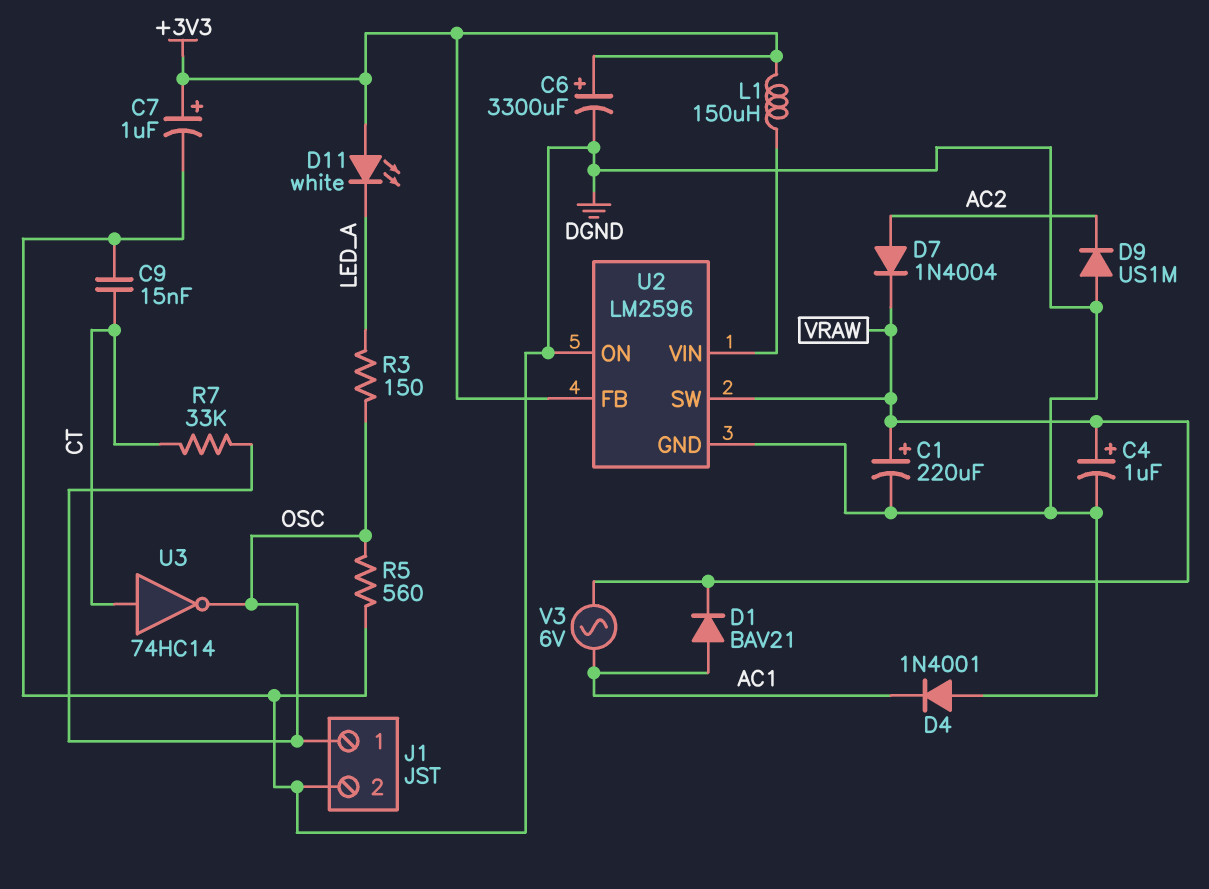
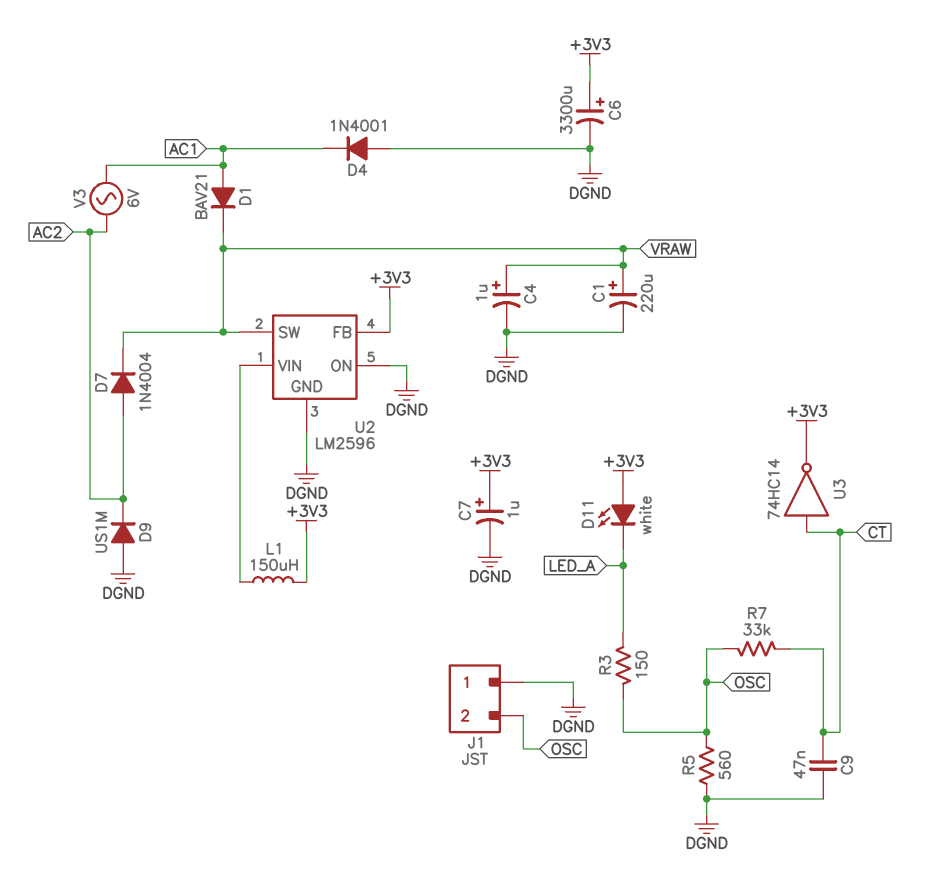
C9: 15nF (CT, DGND) -> 47nF (CT, DGND)
J1 pin 1: OSC -> DGND
J1 pin 2: DGND -> OSC
U3: NOT 74HC14 (in CT, out OSC) -> NOT 74HC14 (in CT, out +3V3)
V3: AC 6V (AC1, VRAW) -> AC 6V (AC1, AC2)

